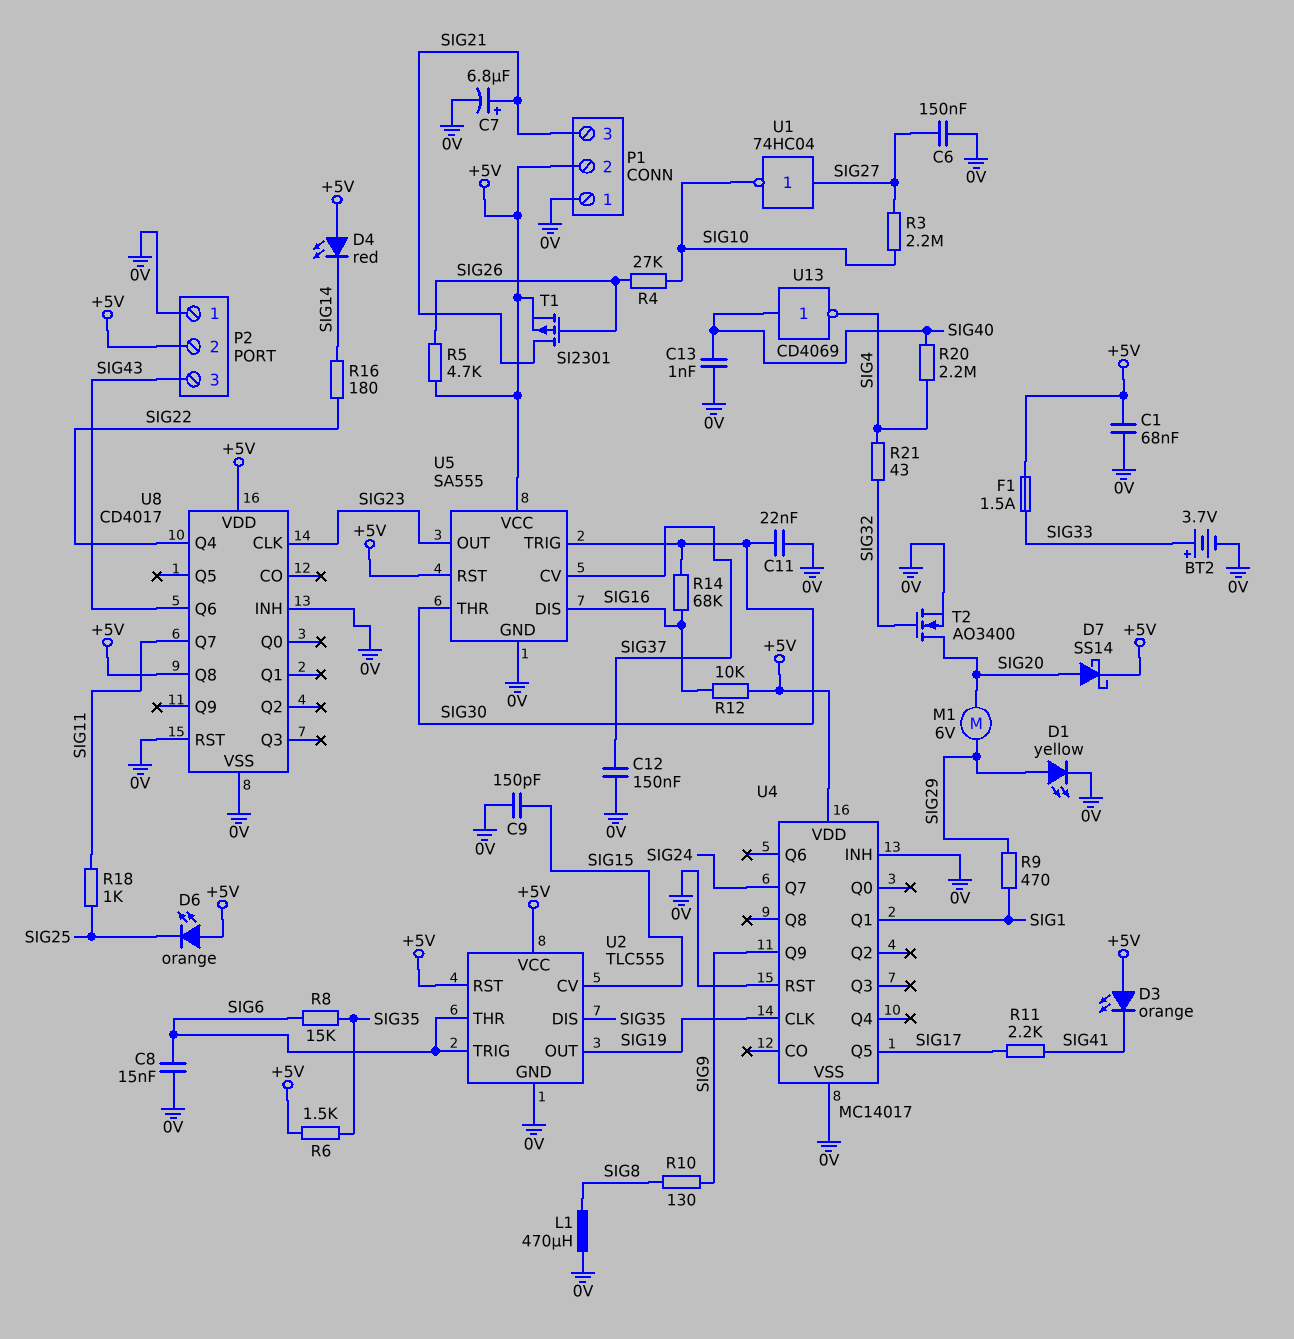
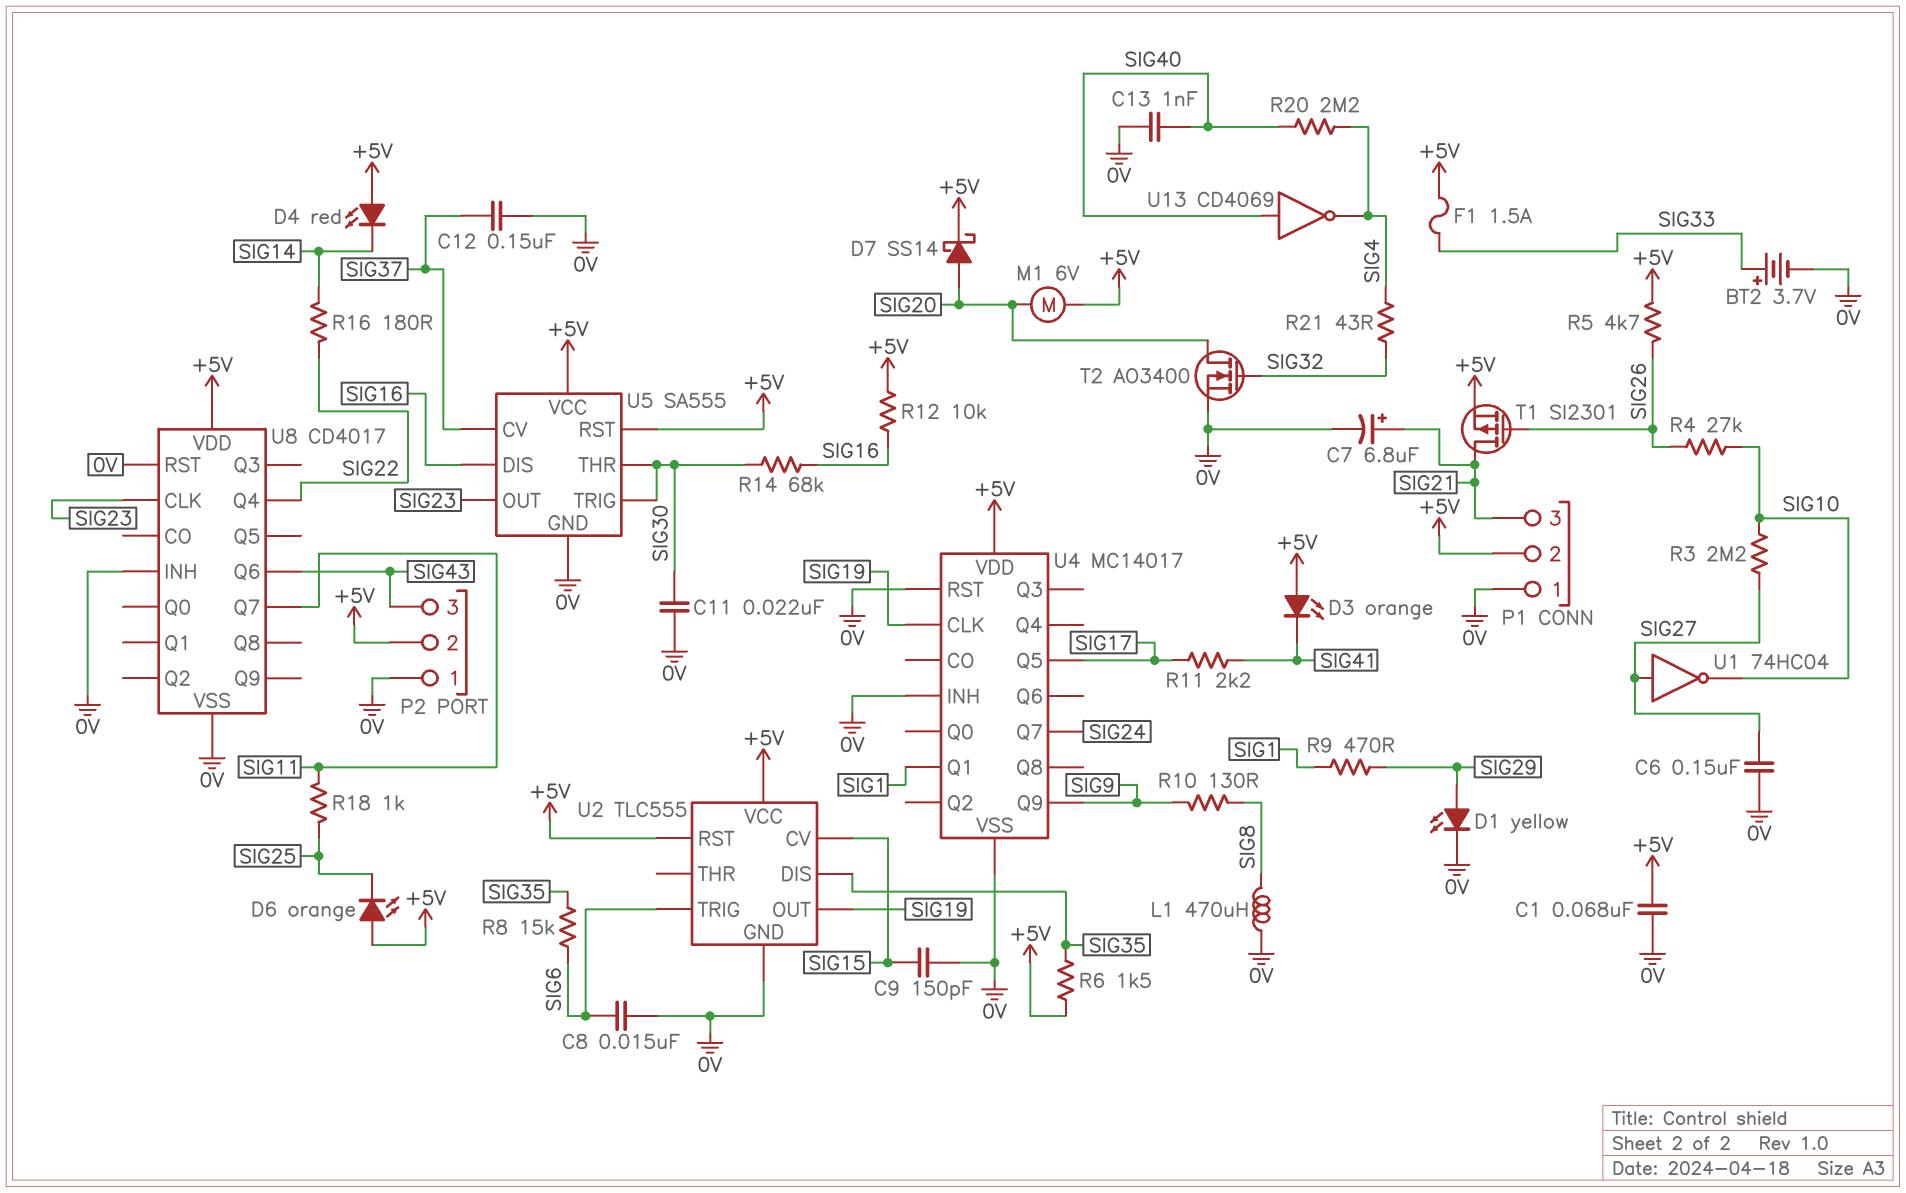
M1: motor 6V (SIG20, SIG29) -> motor 6V (+5V, SIG20)
U2 pin THR: SIG6 -> none
U8 pin Q8: +5V -> none

